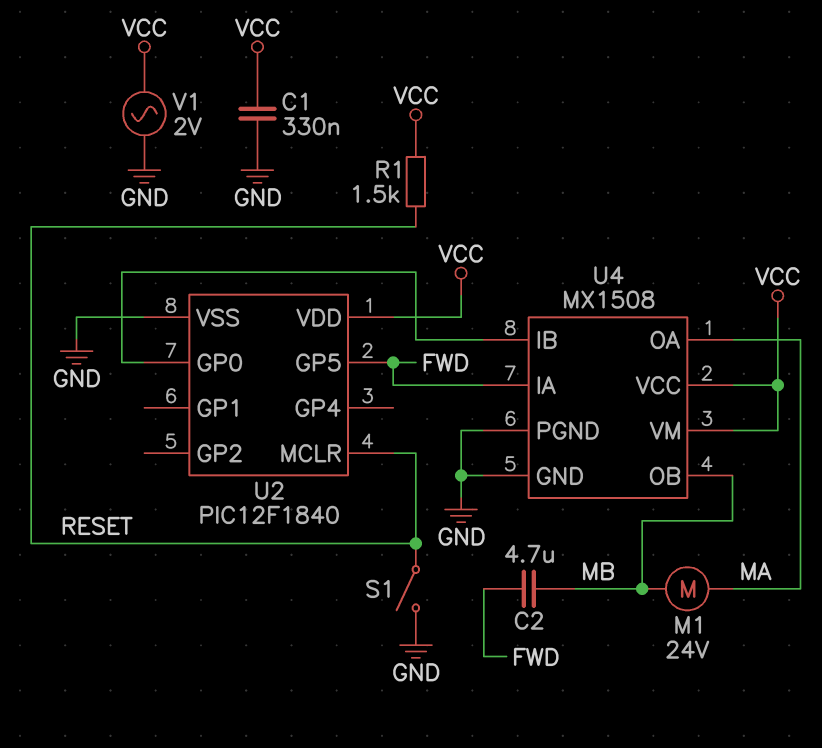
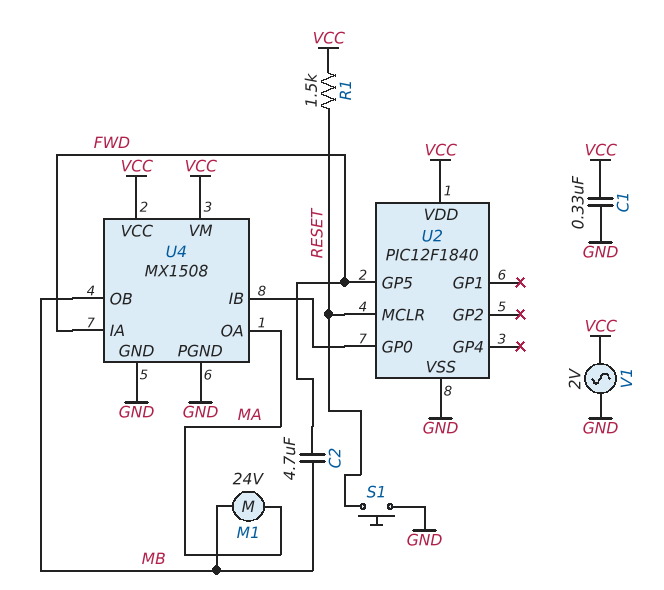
S1: switch (GND, RESET) -> button (GND, RESET)

